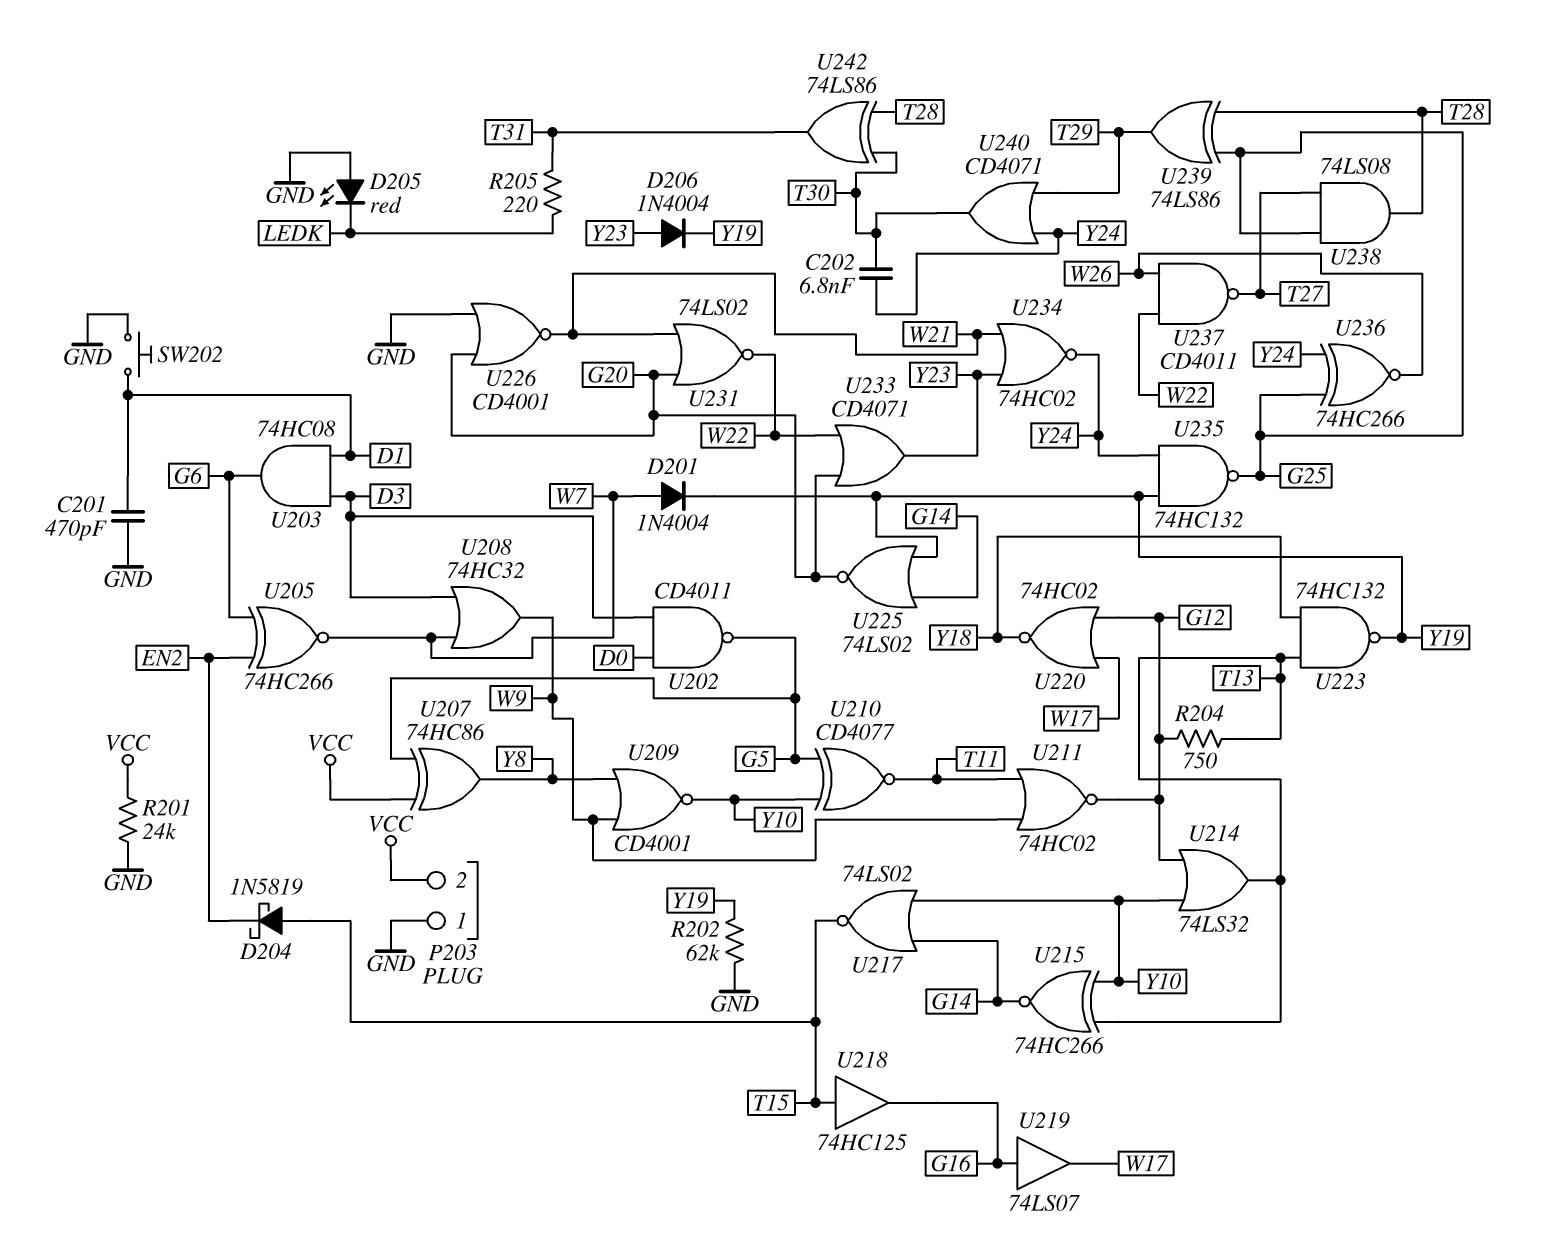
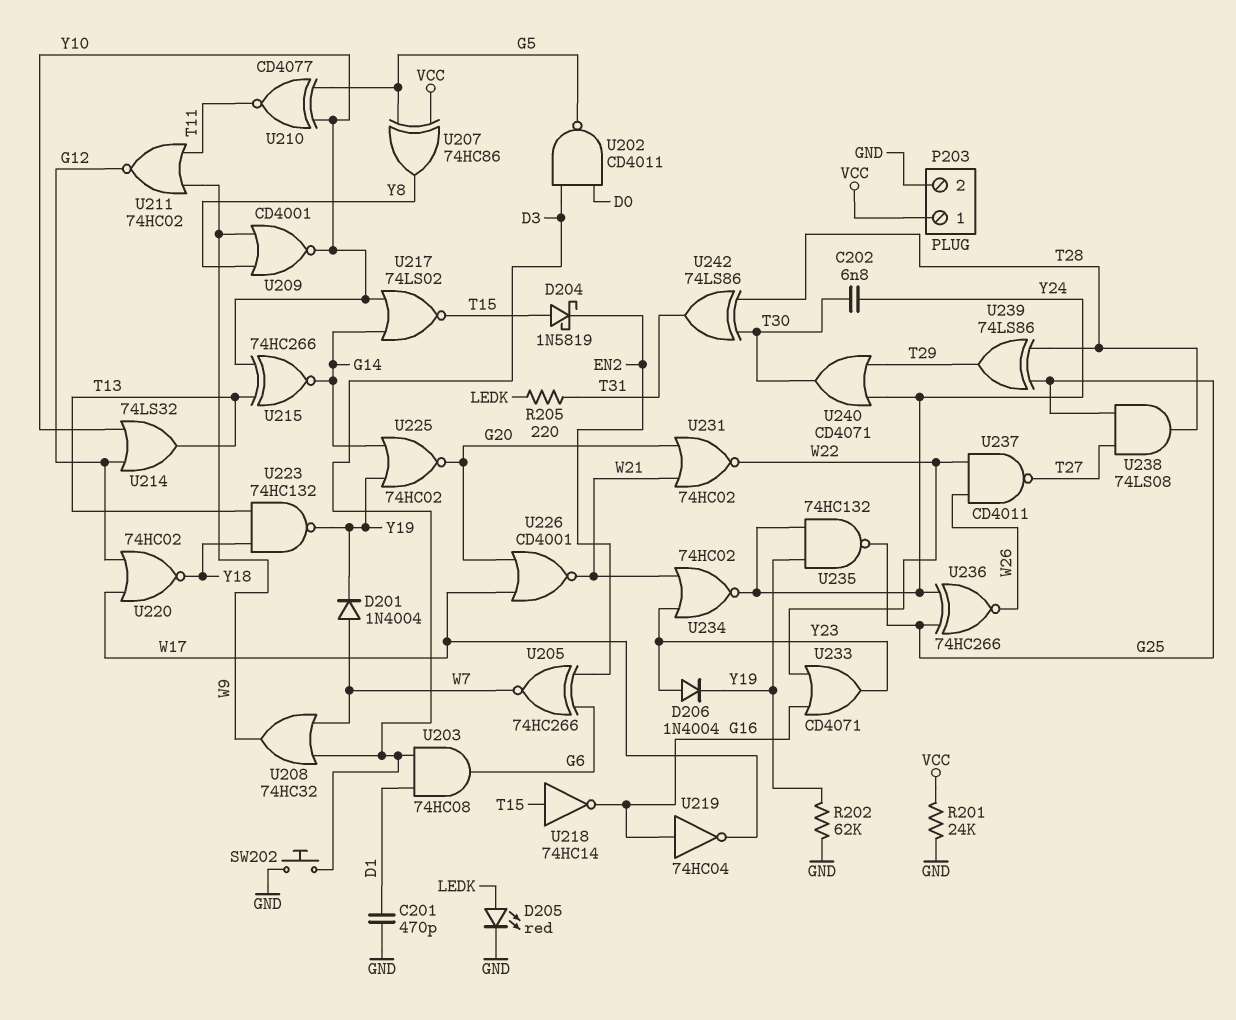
D205: LED red (A GND, K LEDK) -> LED red (A LEDK, K GND)
P203 pin 1: GND -> VCC
P203 pin 2: VCC -> GND
R204: 750 (G12, T13) -> none
SW202: button (D1, GND) -> button (D3, GND)
U218: buffer 74HC125 (in T15, out G16) -> NOT 74HC14 (in T15, out G16)
U219: buffer 74LS07 (in G16, out W17) -> NOT 74HC04 (in G16, out W17)
U225: NOR 74LS02 (in G14, in Y19, out G20) -> NOR 74HC02 (in G14, in Y19, out G20)
U226: NOR CD4001 (in G20, in GND, out W21) -> NOR CD4001 (in G20, in W17, out W21)
U231: NOR 74LS02 (in G20, in W21, out W22) -> NOR 74HC02 (in G20, in W21, out W22)
U233: OR CD4071 (in G20, in W22, out Y23) -> OR CD4071 (in G16, in W22, out Y23)

